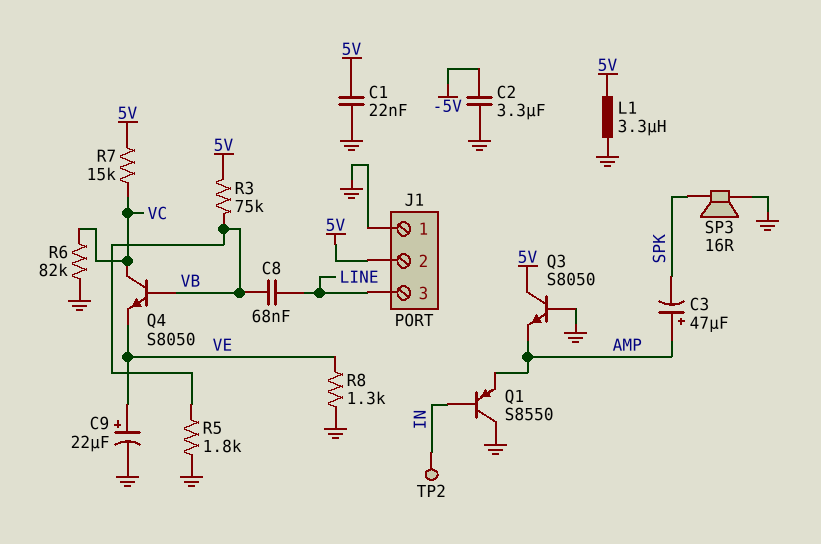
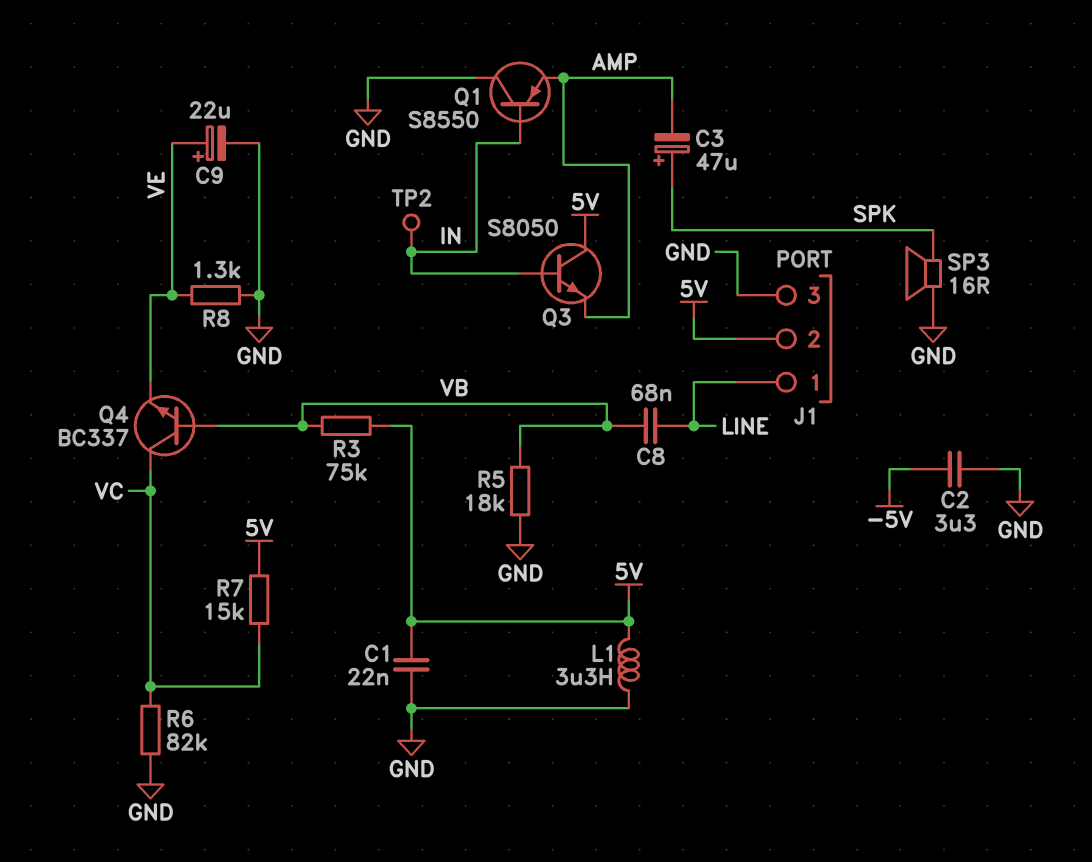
C3: 47uF (plus AMP, minus SPK) -> 47uF (plus SPK, minus AMP)
J1 pin 1: GND -> LINE
J1 pin 3: LINE -> GND
Q3: NPN S8050 (B GND, C 5V, E AMP) -> NPN S8050 (B IN, C 5V, E AMP)
Q4: NPN S8050 (B VB, C VC, E VE) -> NPN BC337 (B VB, C VC, E VE)
R5: 1.8k (GND, VB) -> 18k (GND, VB)

